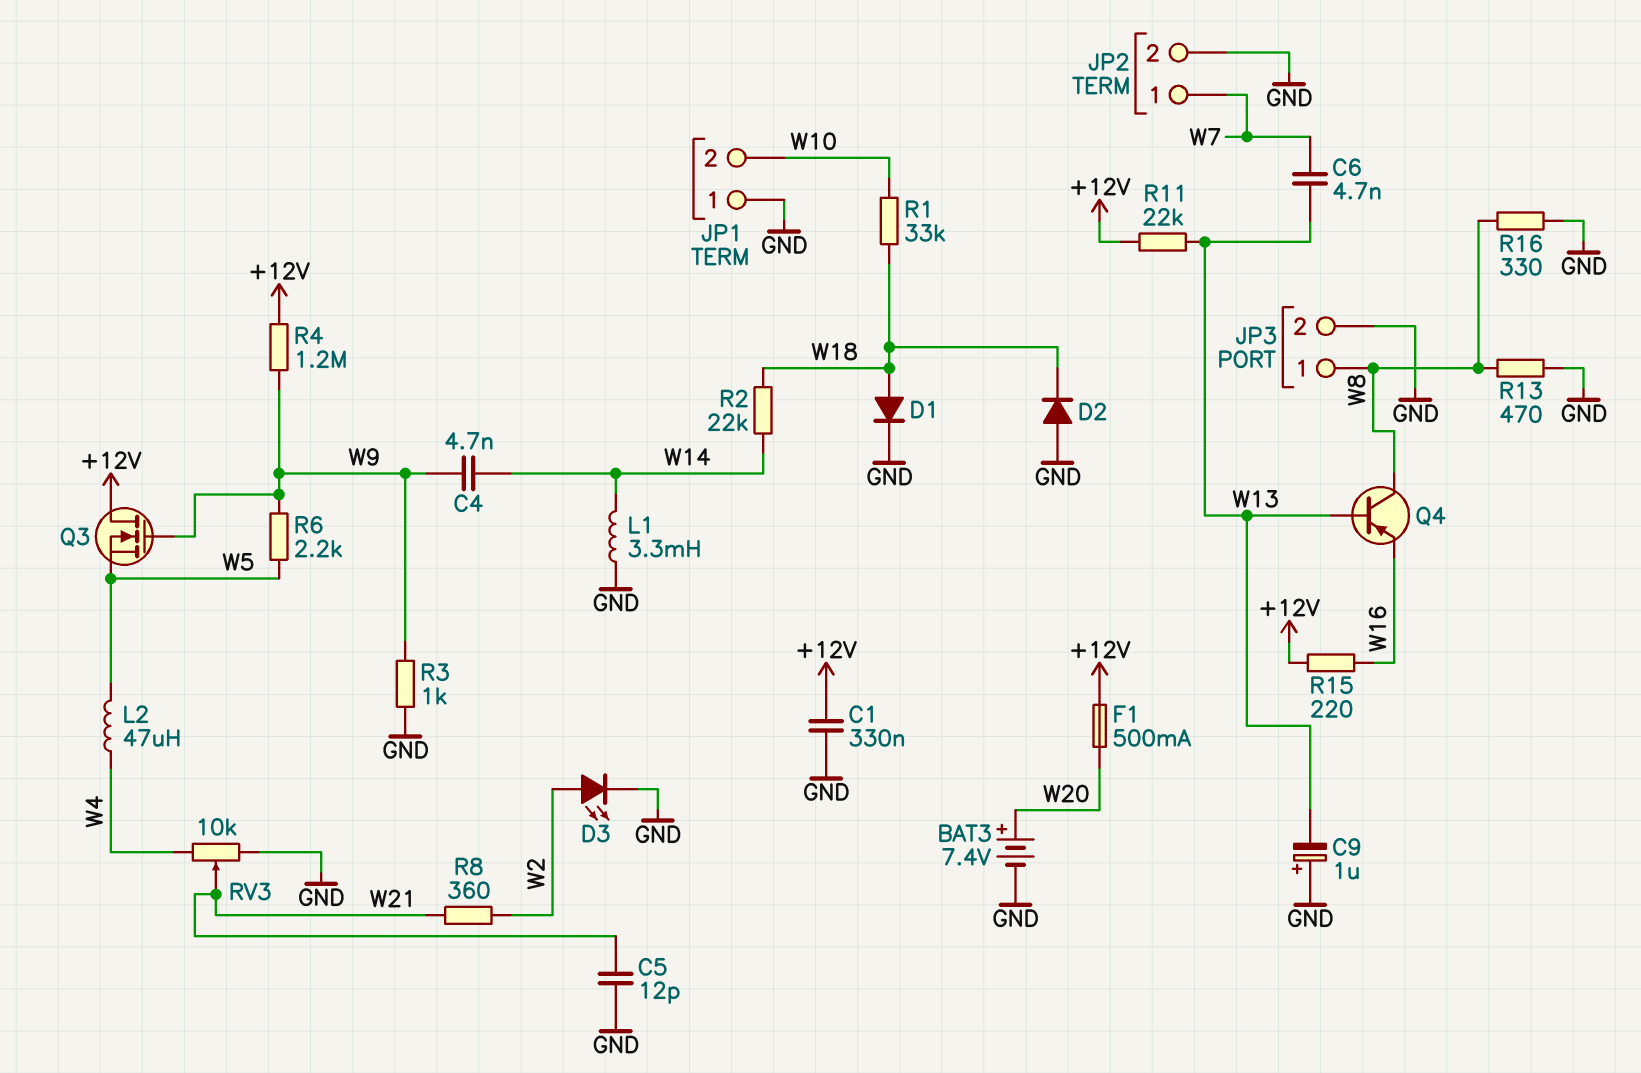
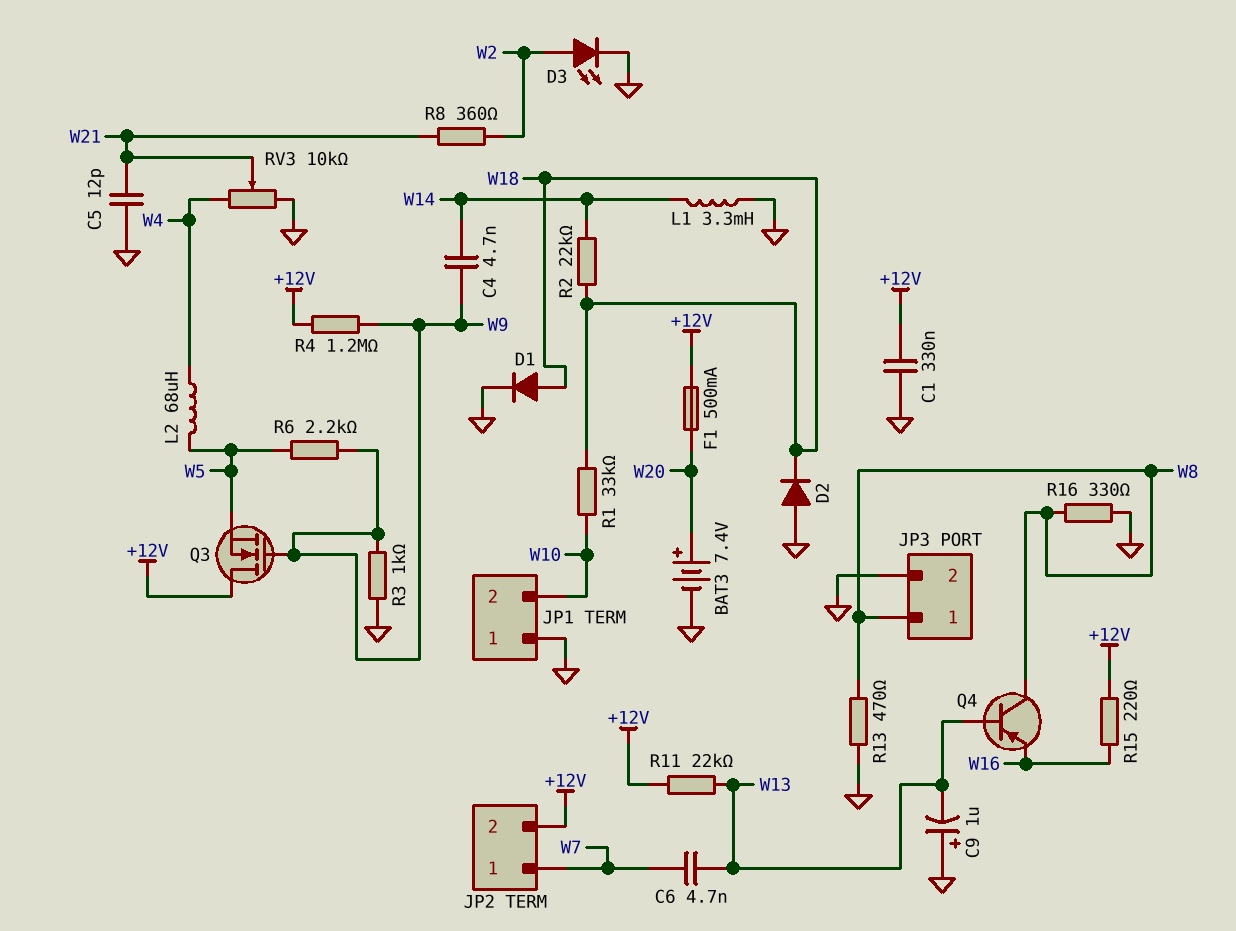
JP2 pin 2: GND -> +12V
L2: 47uH (W4, W5) -> 68uH (W4, W5)

